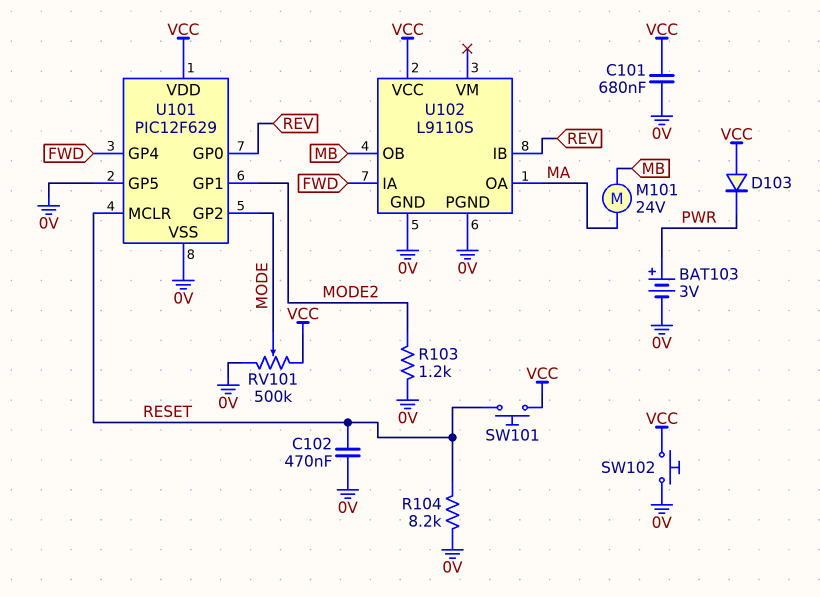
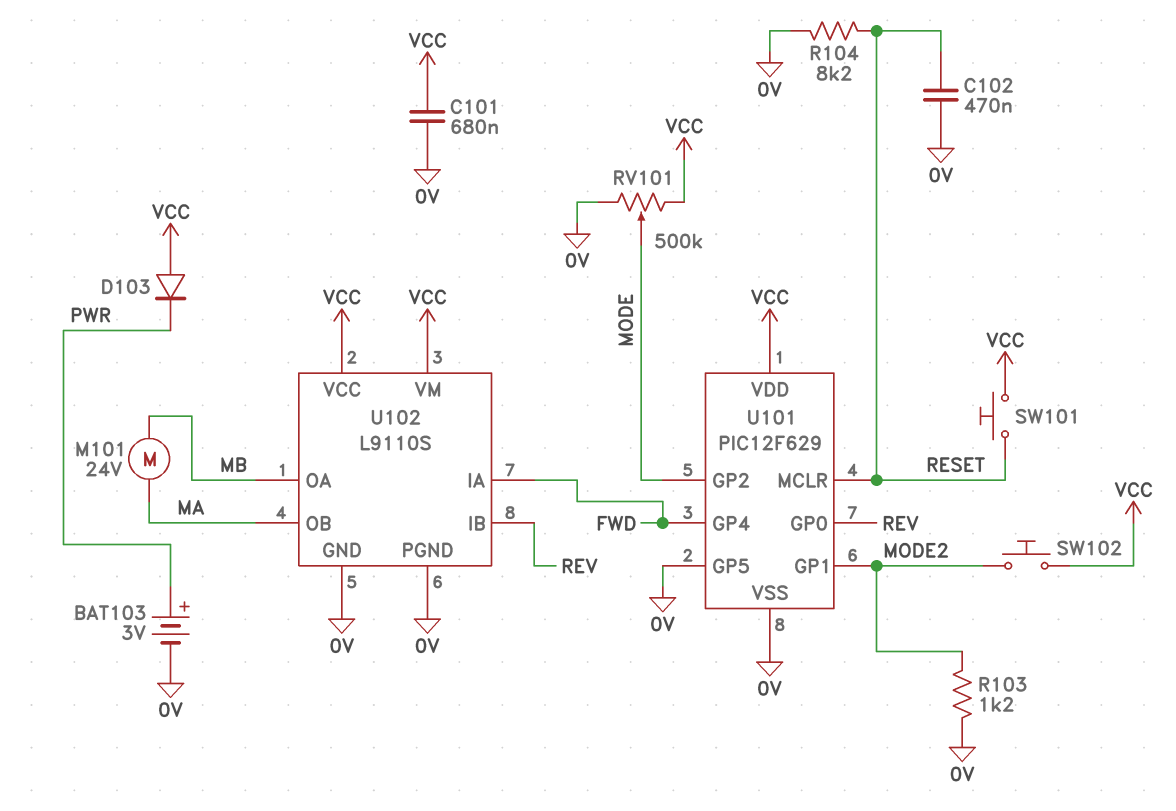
SW102: button (0V, VCC) -> button (MODE2, VCC)
U102 pin OA: MA -> MB
U102 pin OB: MB -> MA
U102 pin VM: none -> VCC

